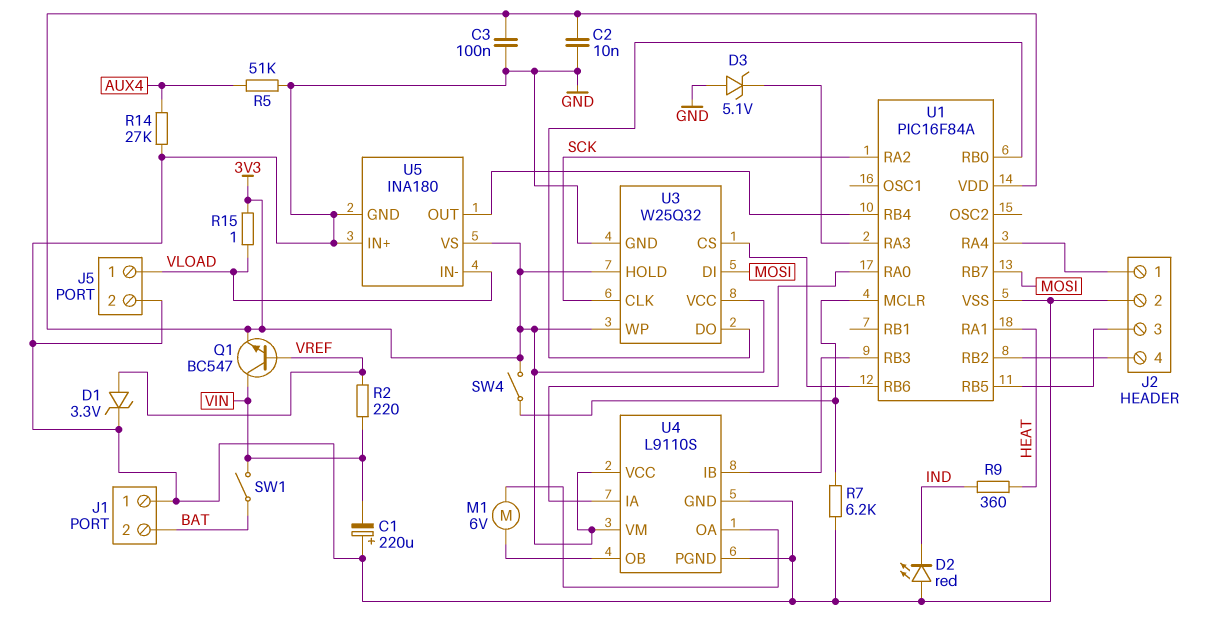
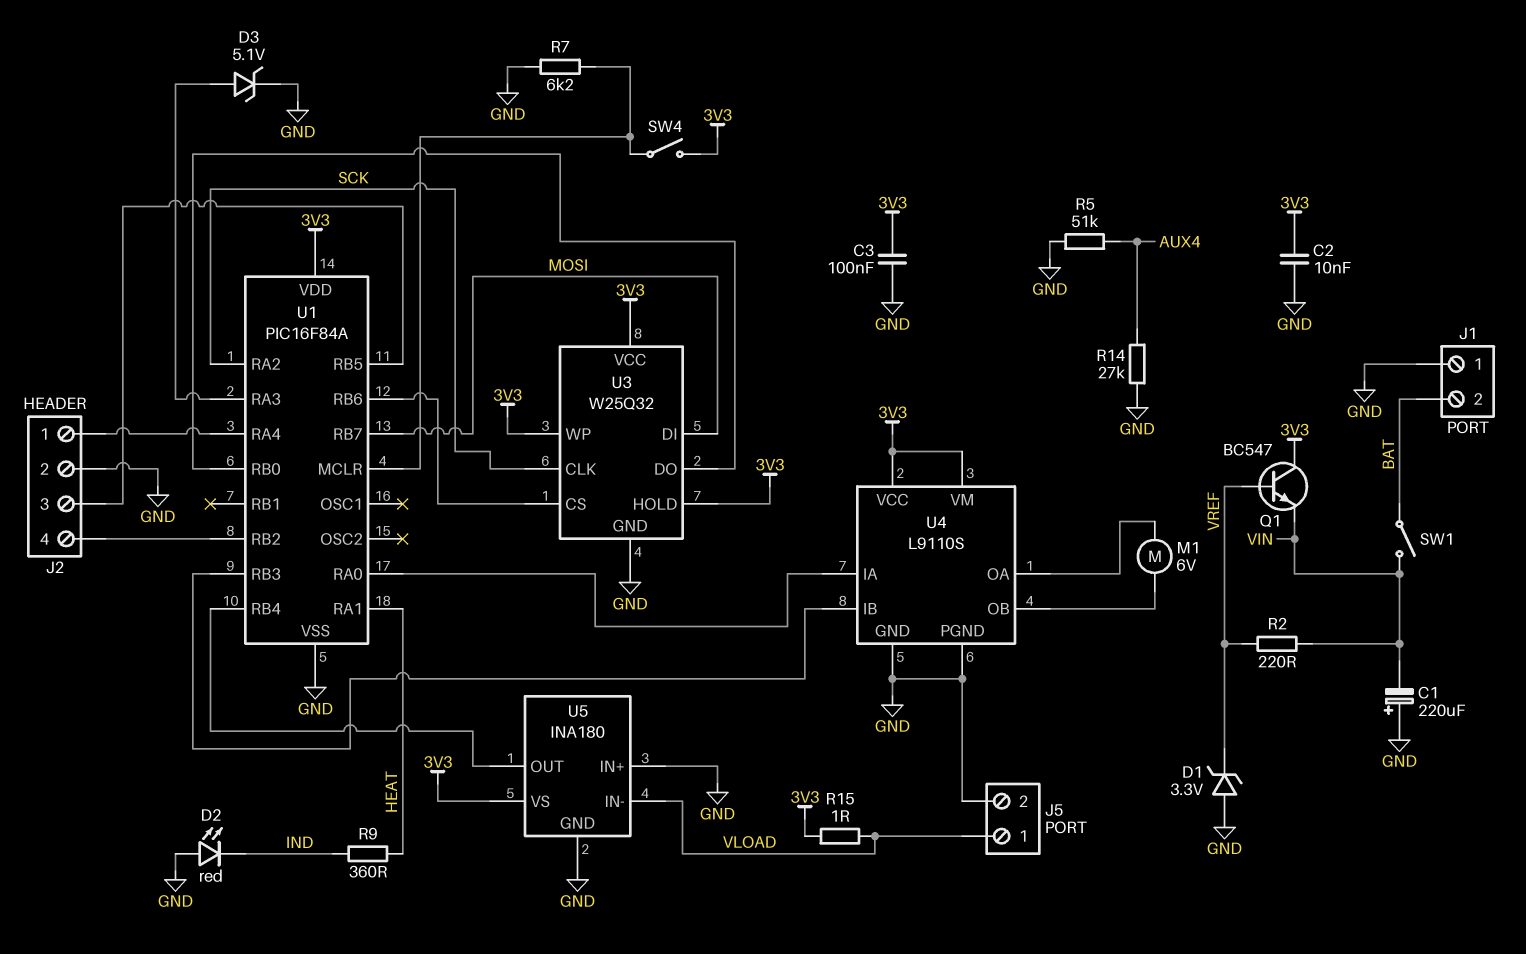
D1: zener 3.3V (A VREF, K GND) -> zener 3.3V (A GND, K VREF)
D3: zener 5.1V (A GND, K U1/RA3) -> zener 5.1V (A U1/RA3, K GND)
Q1: NPN BC547 (B VREF, C VIN, E 3V3) -> NPN BC547 (B VREF, C 3V3, E VIN)

